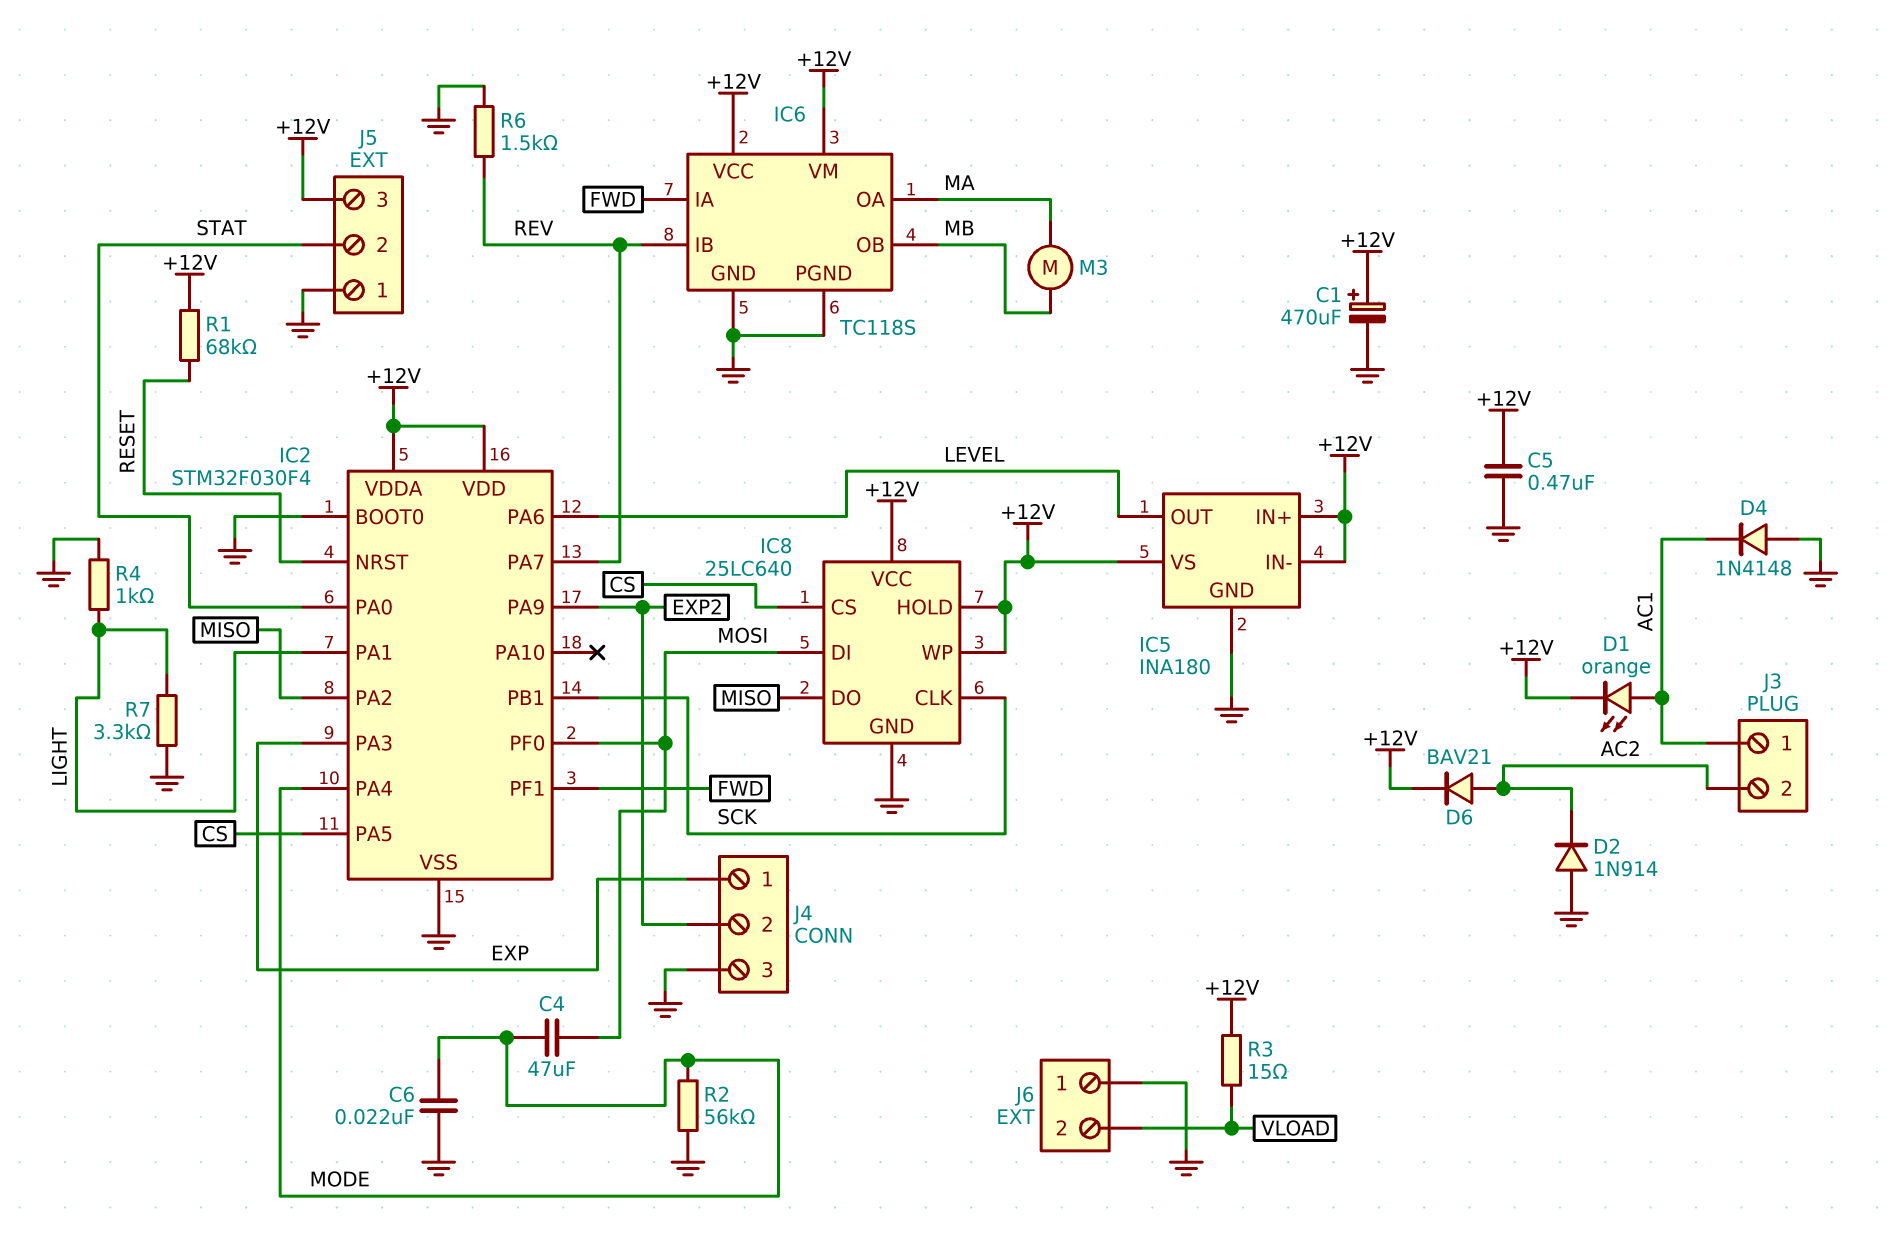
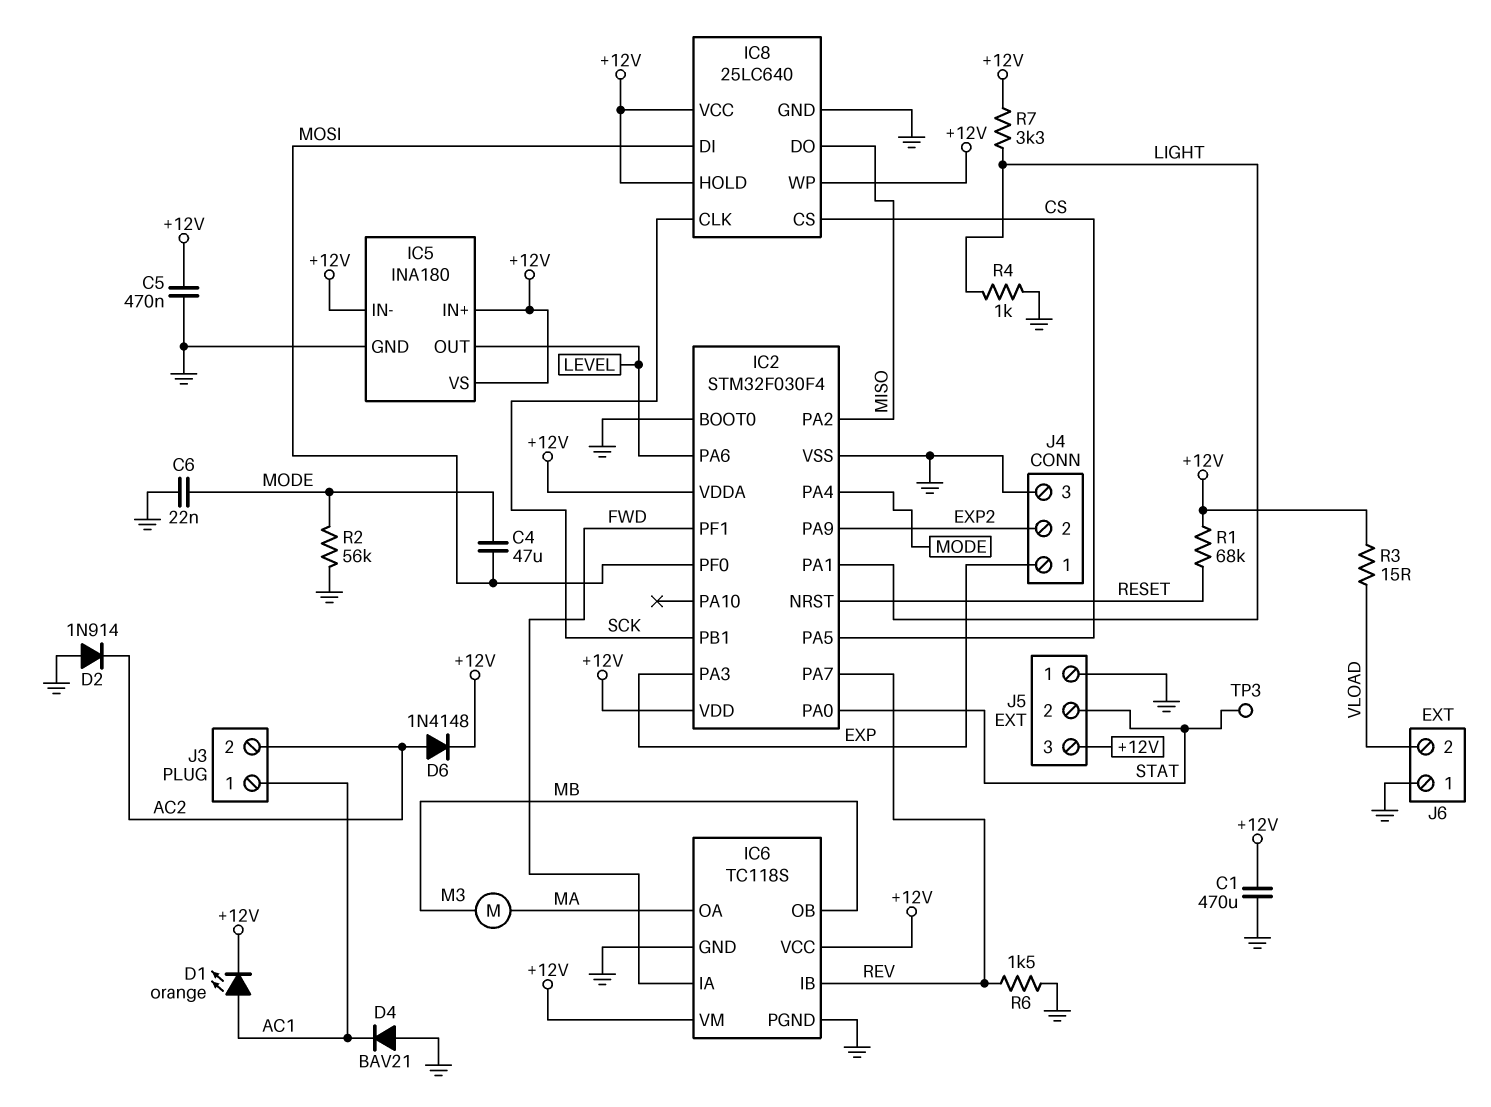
C1: 470uF (plus +12V, minus GND) -> 470uF (+12V, GND)
D4: diode 1N4148 (A GND, K AC1) -> diode BAV21 (A GND, K AC1)
D6: diode BAV21 (A AC2, K +12V) -> diode 1N4148 (A AC2, K +12V)
R7: 3.3k (GND, LIGHT) -> 3.3k (+12V, LIGHT)
TP3: none -> test point (STAT)

